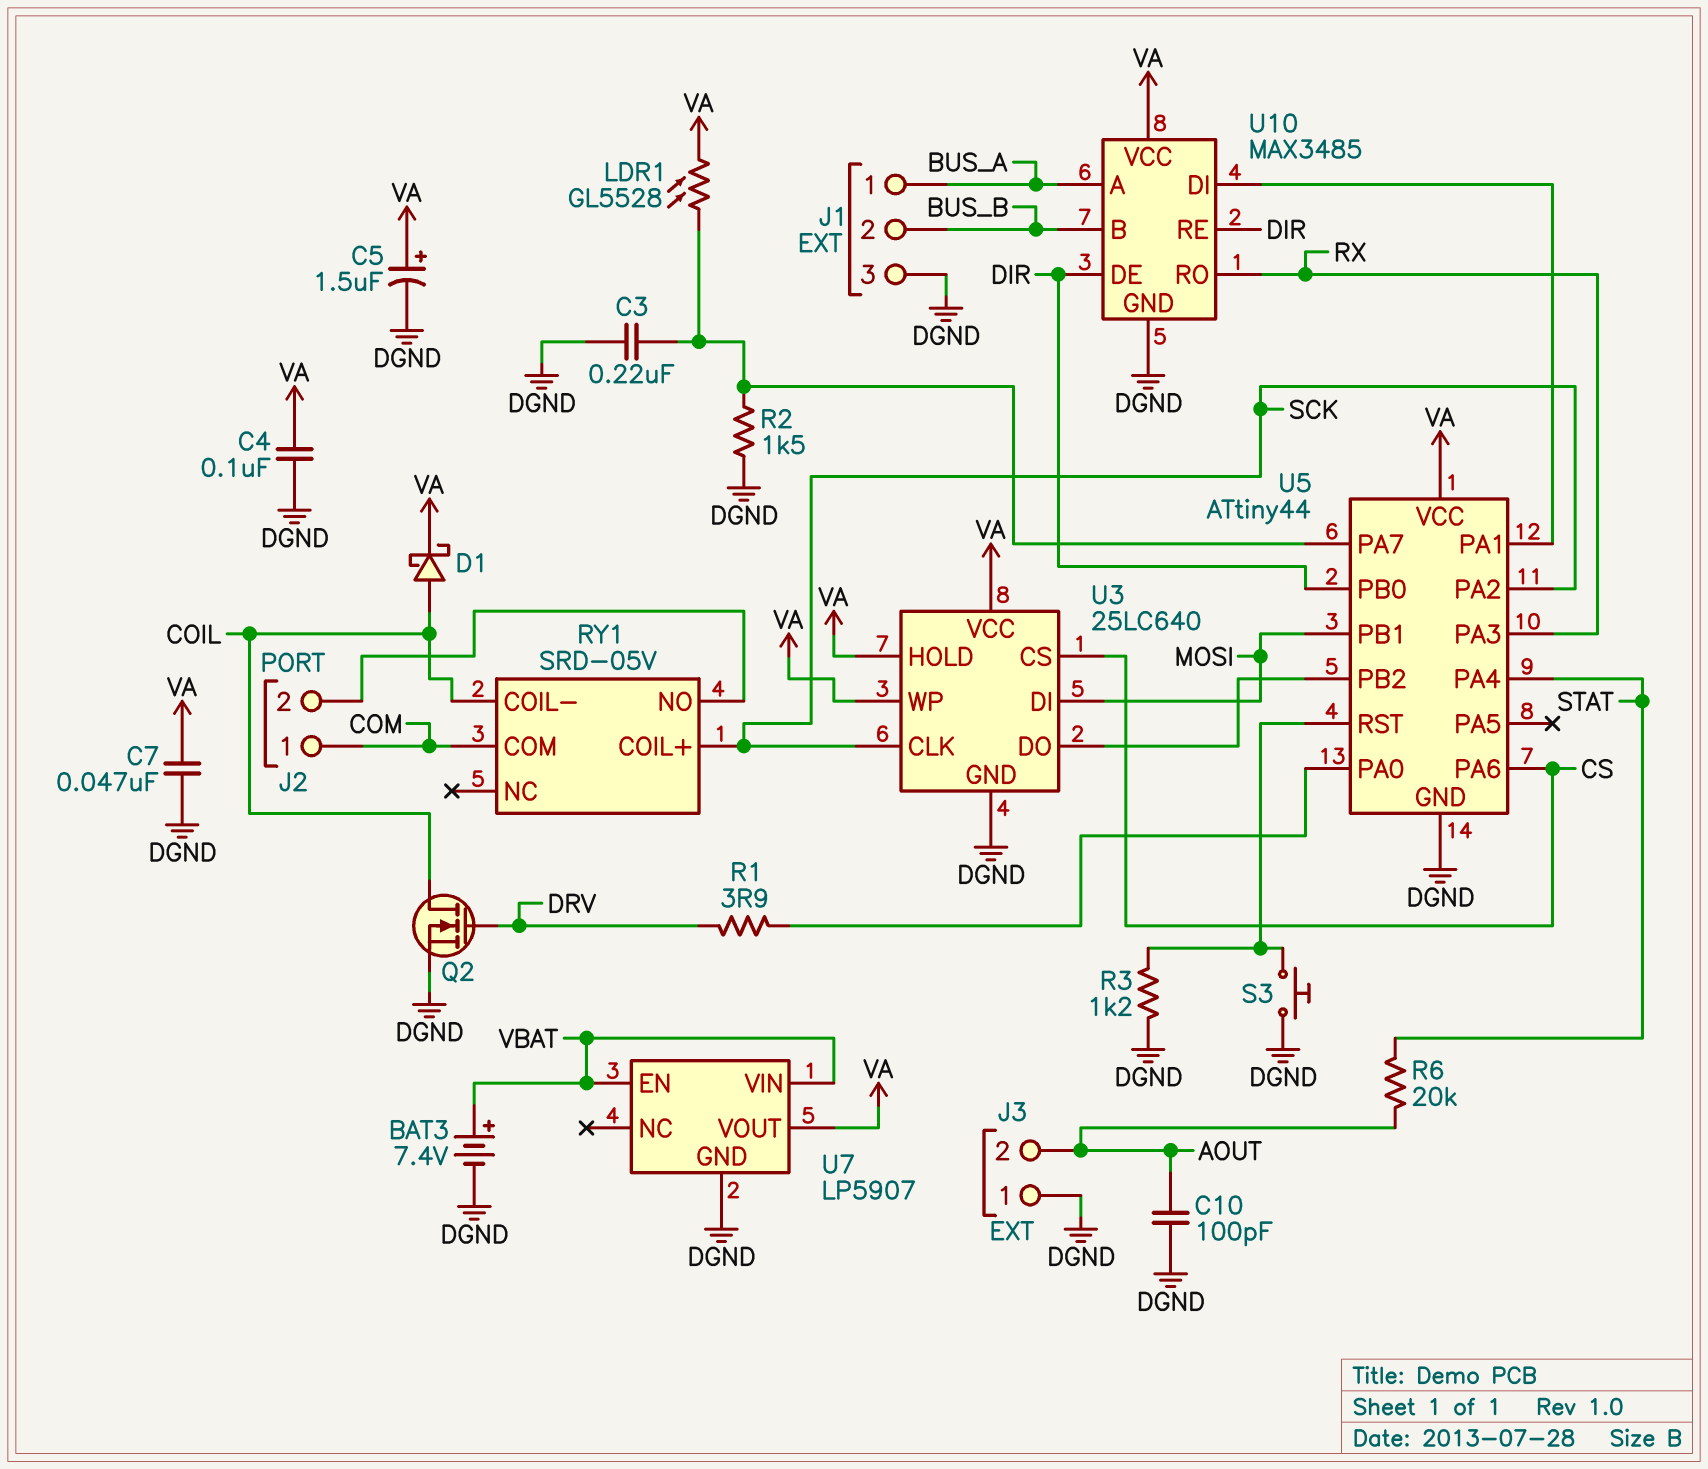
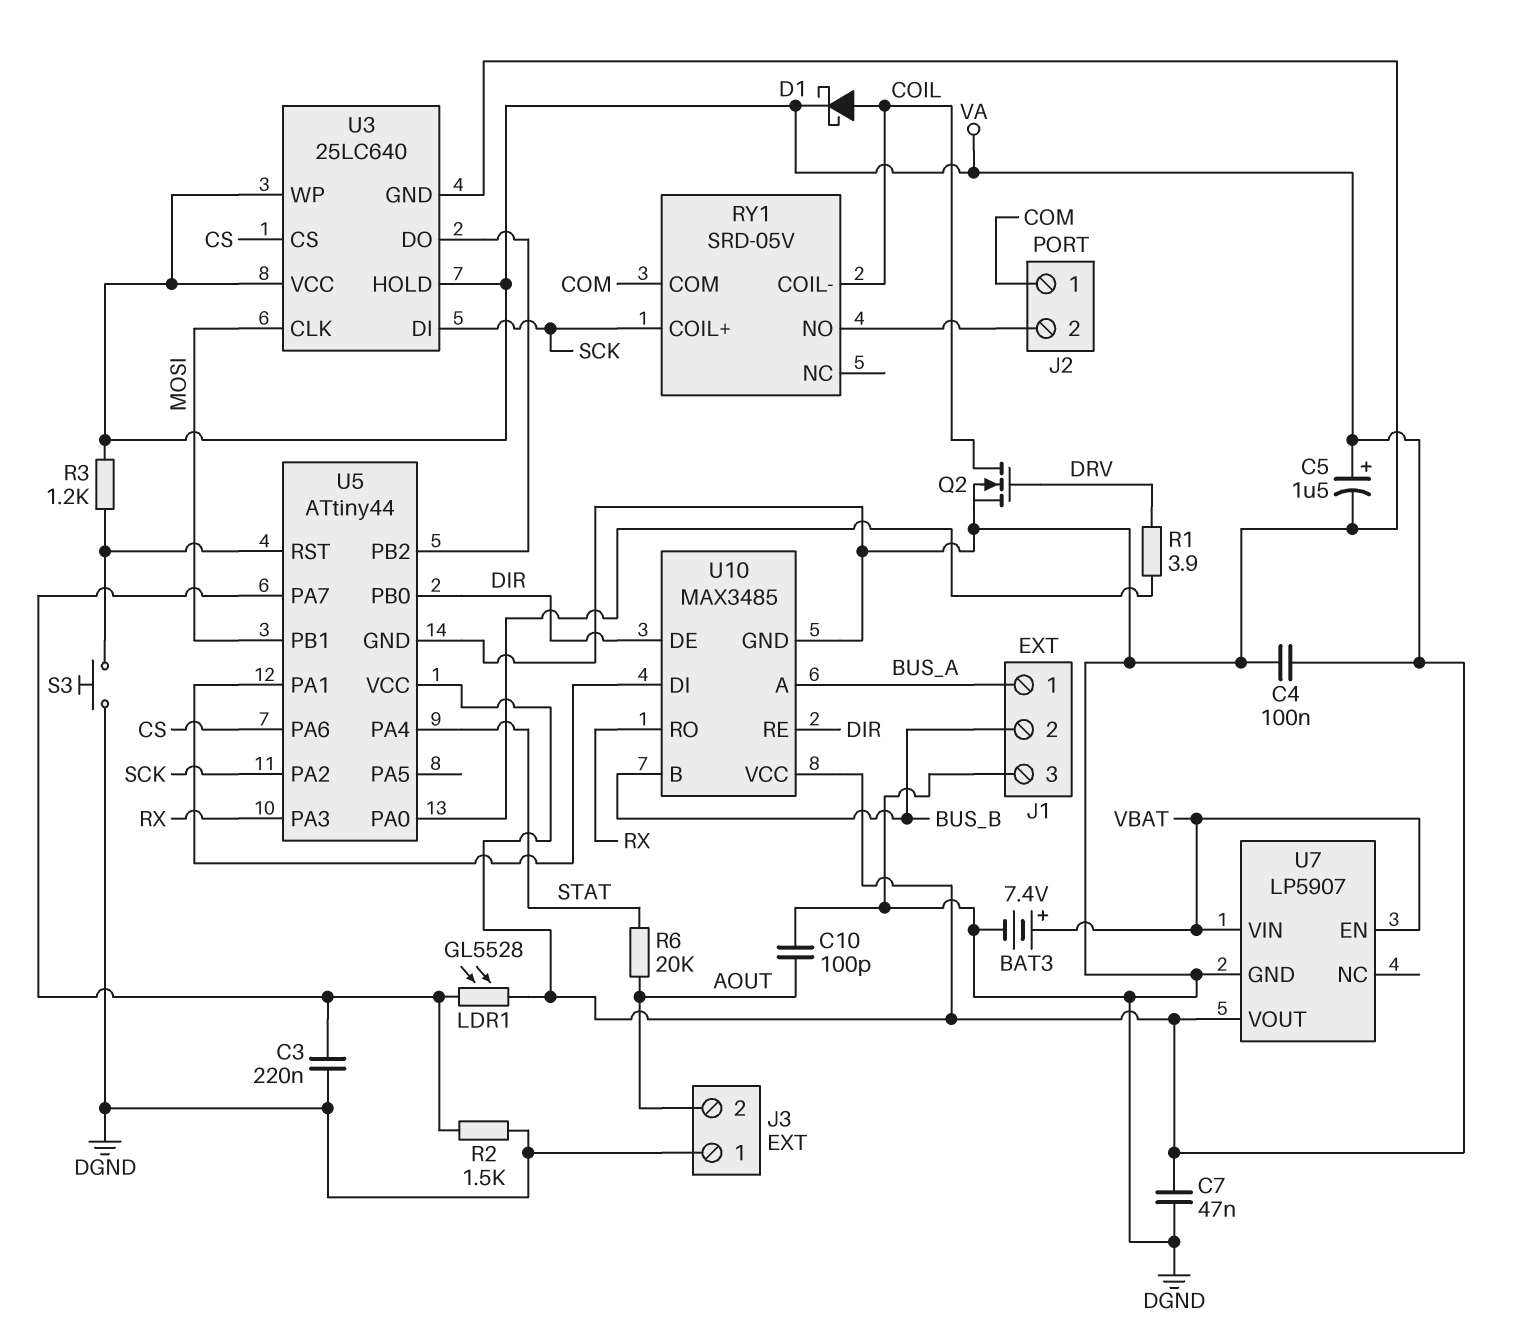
R3: 1.2k (DGND, U5/RST) -> 1.2k (U5/RST, VA)
U3 pin CLK: SCK -> MOSI
U3 pin DI: MOSI -> SCK

